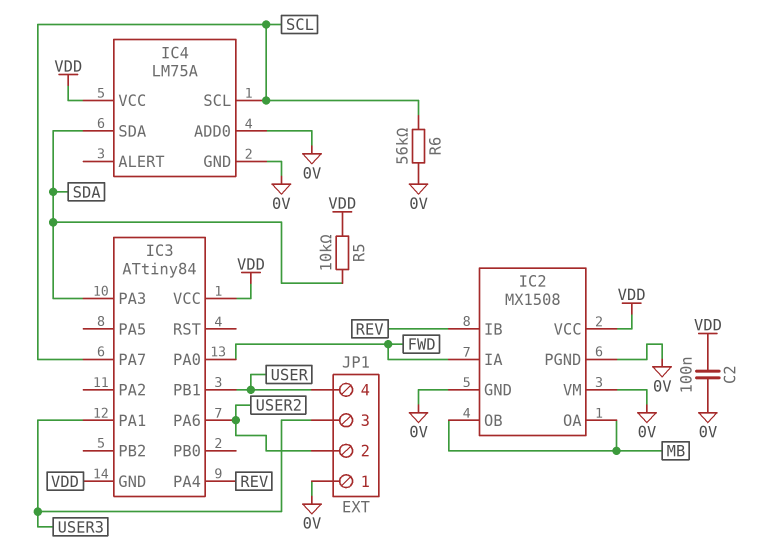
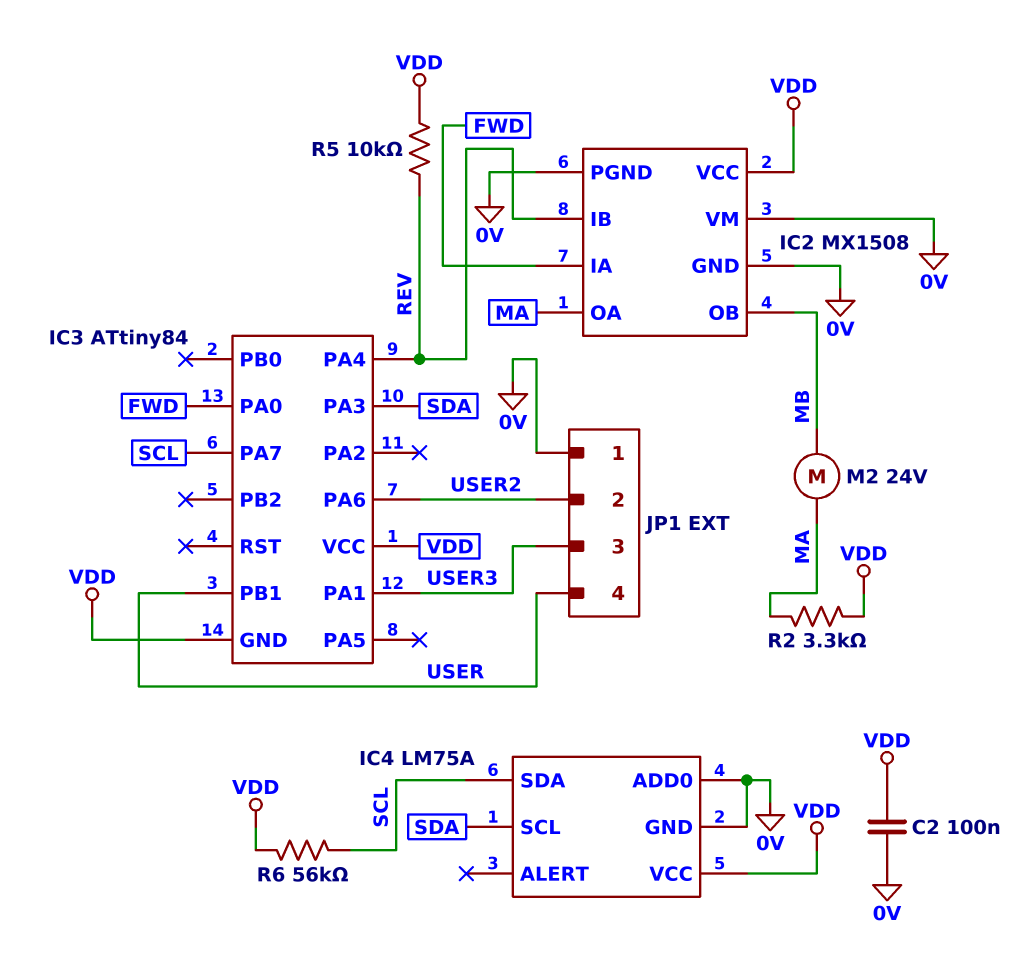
IC2 pin OA: MB -> MA
IC4 pin SCL: SCL -> SDA
IC4 pin SDA: SDA -> SCL
M2: none -> motor 24V (MA, MB)
R2: none -> 3.3k (MA, VDD)
R5: 10k (SDA, VDD) -> 10k (REV, VDD)
R6: 56k (0V, SCL) -> 56k (SCL, VDD)

